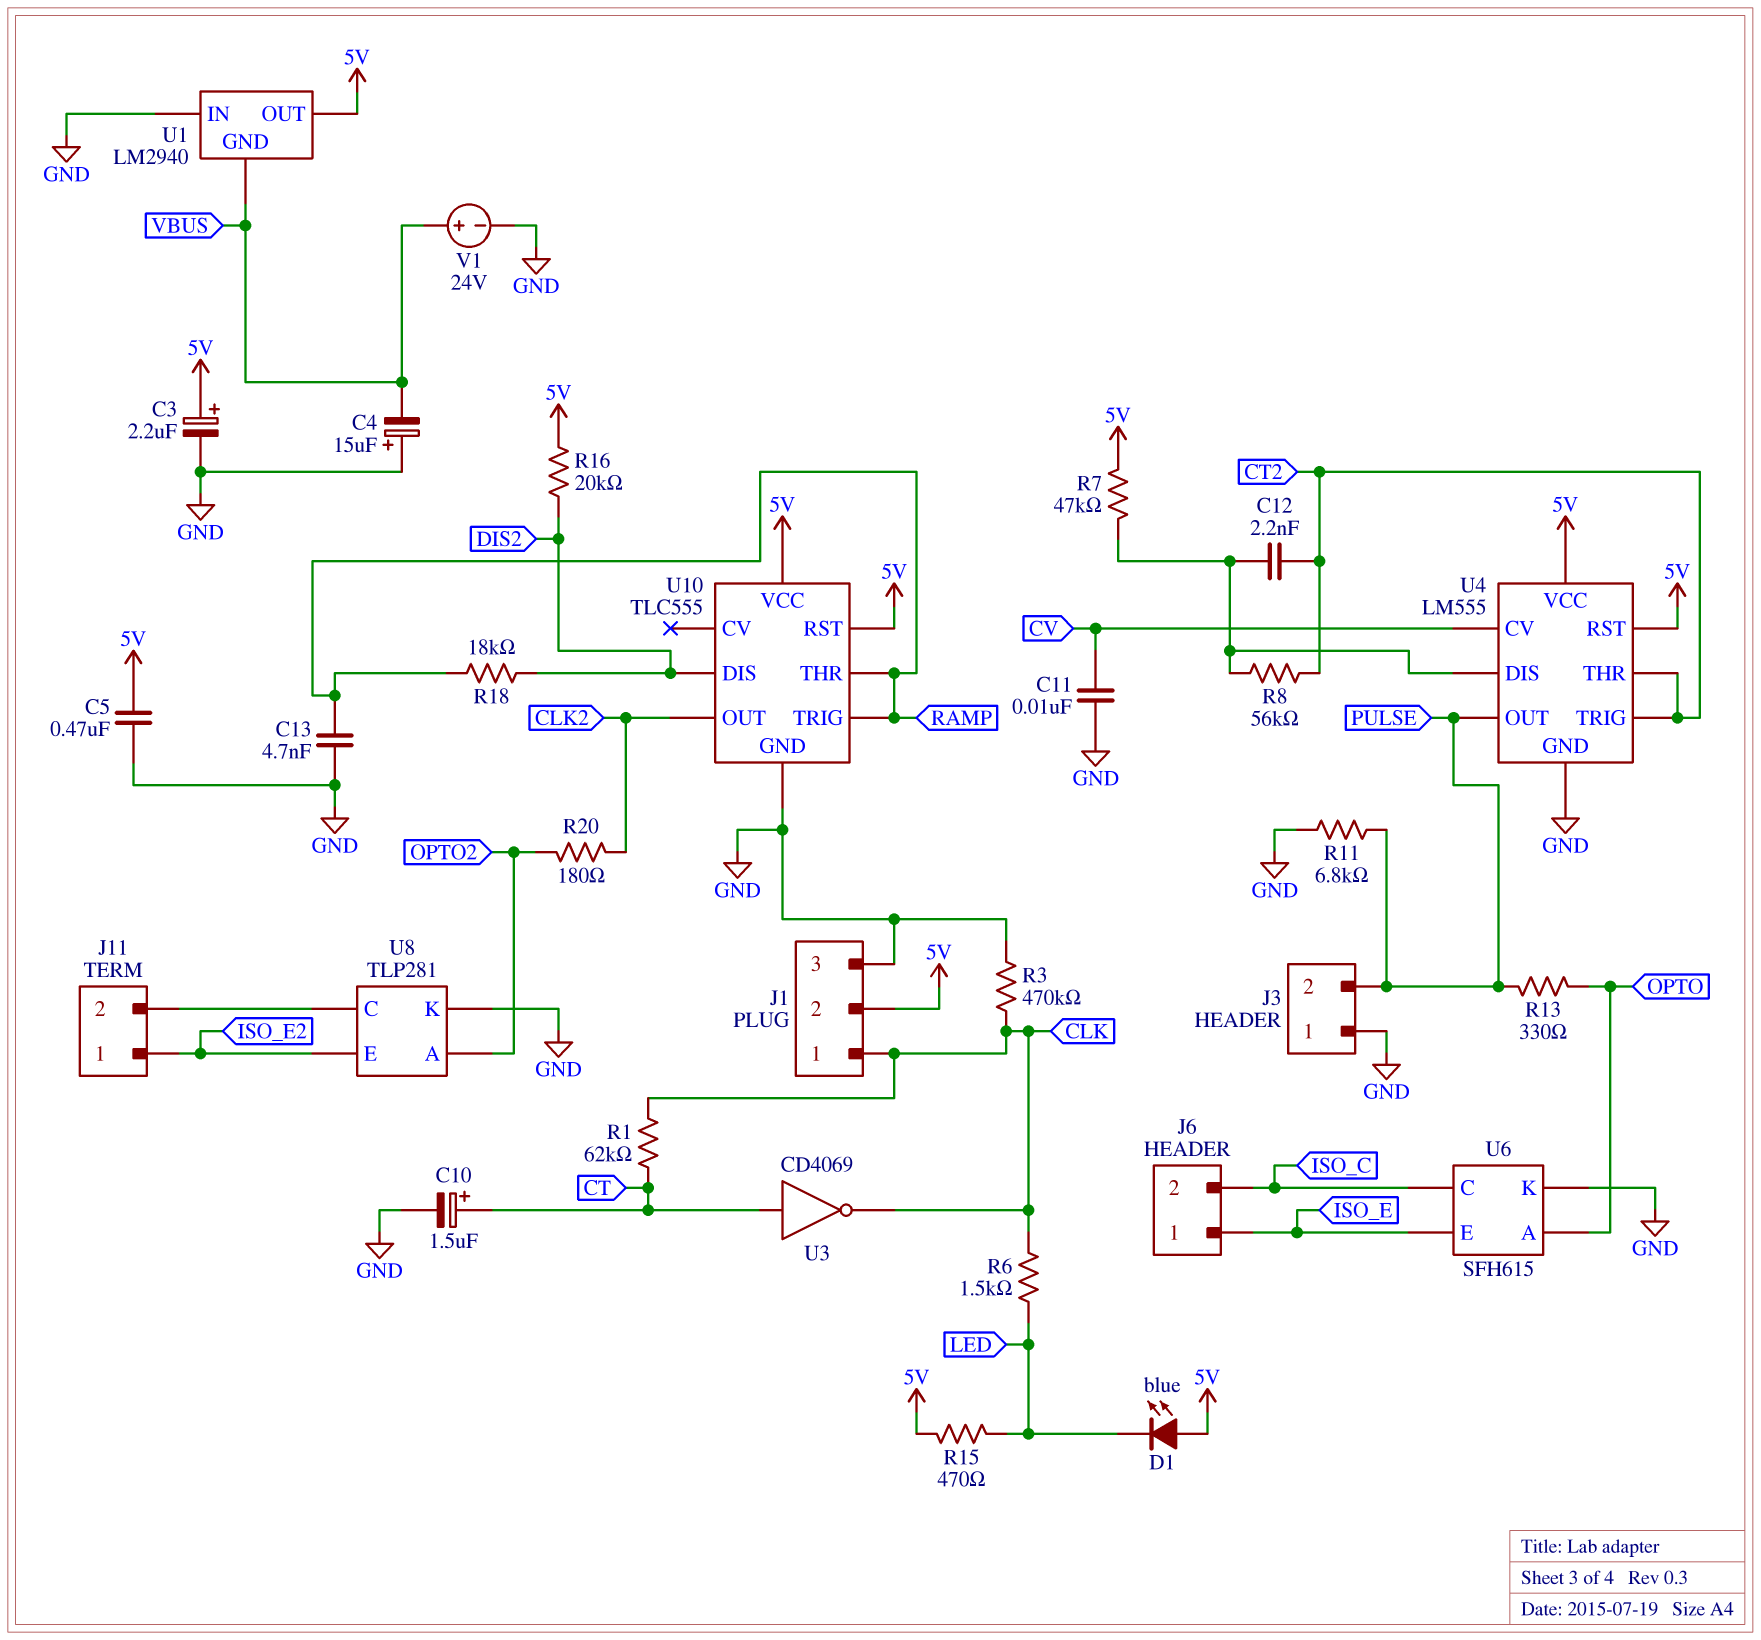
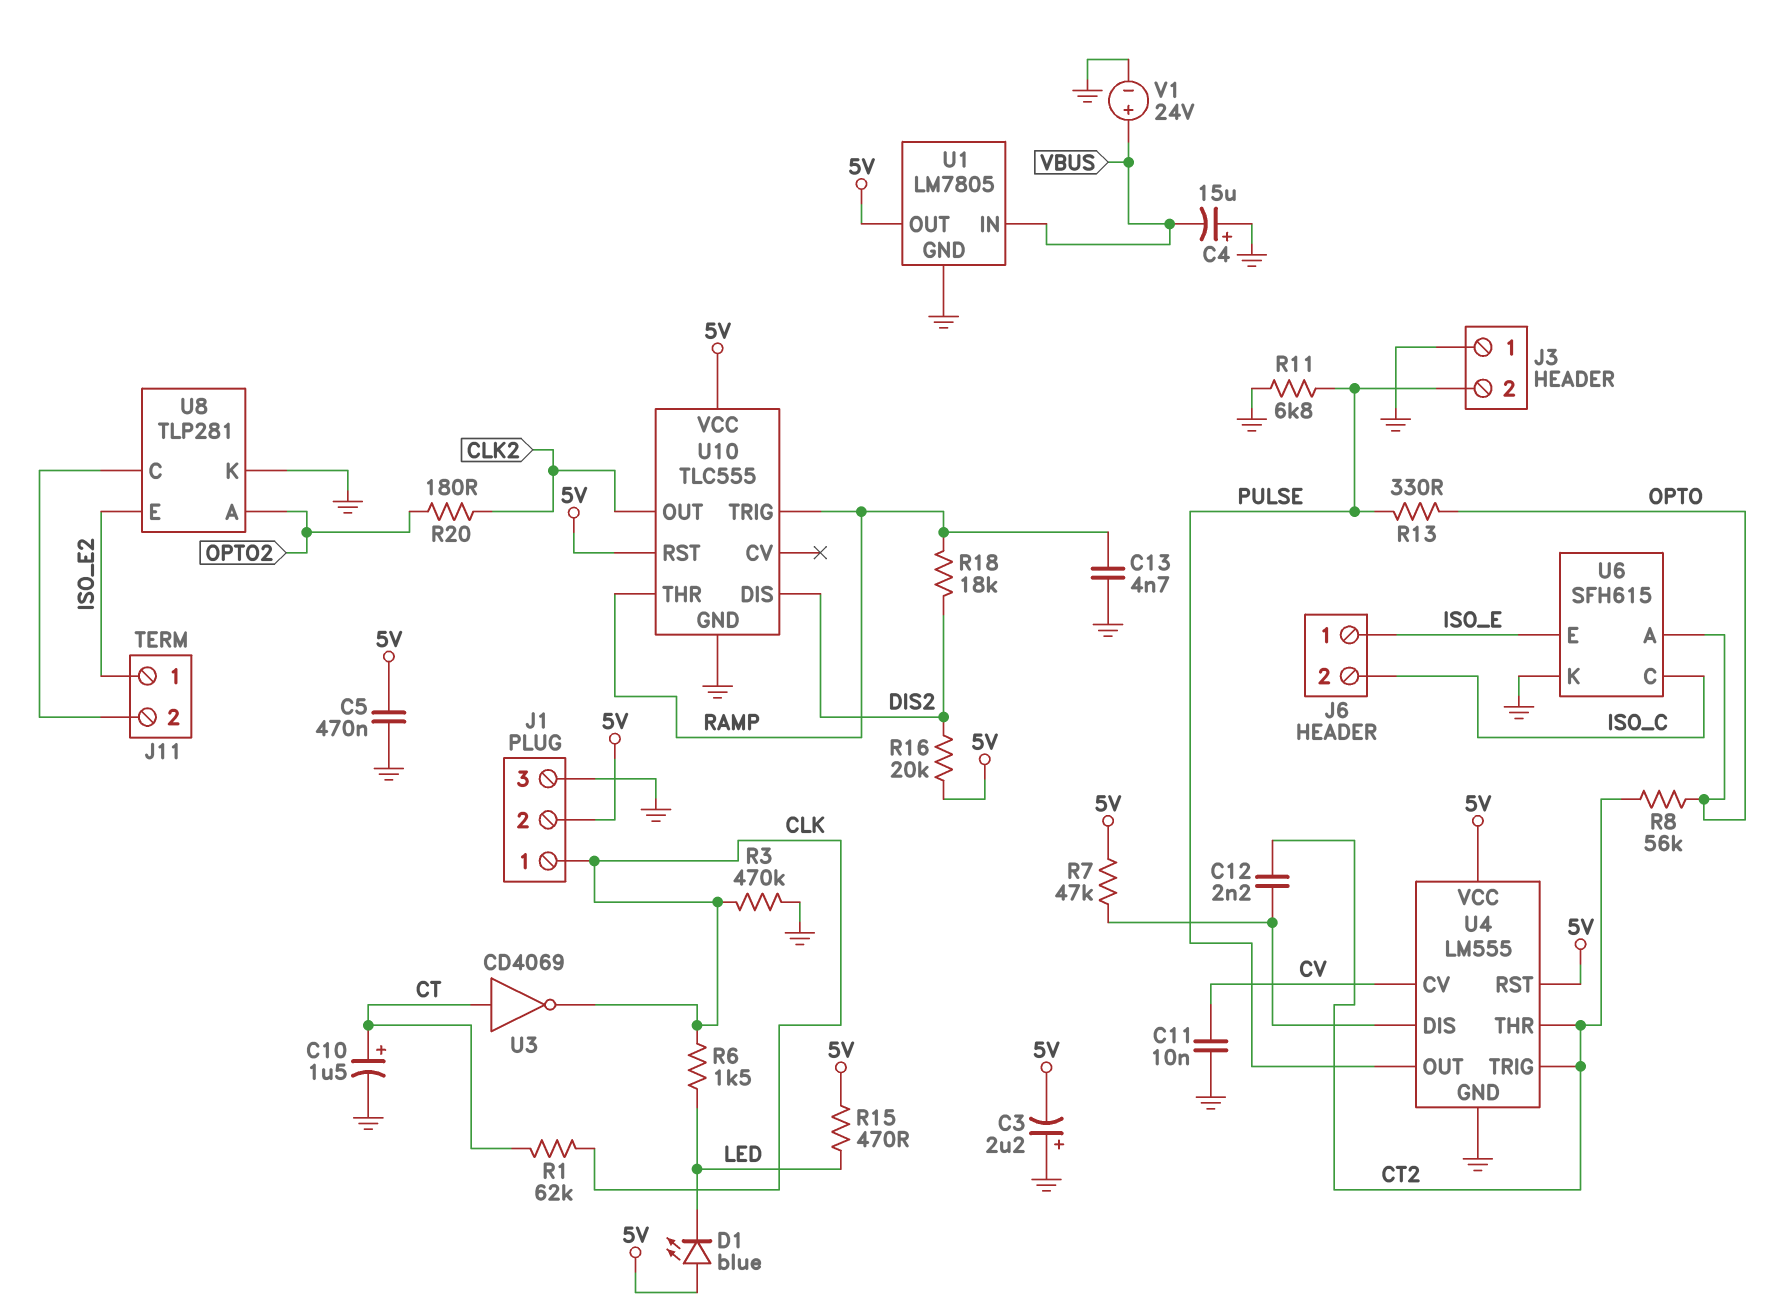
C3: 2.2uF (plus 5V, minus GND) -> 2.2uF (plus GND, minus 5V)
R8: 56k (CT2, U4/DIS) -> 56k (CT2, OPTO)
U1: LM2940 -> LM7805
U1 pin GND: VBUS -> GND
U1 pin IN: GND -> VBUS

